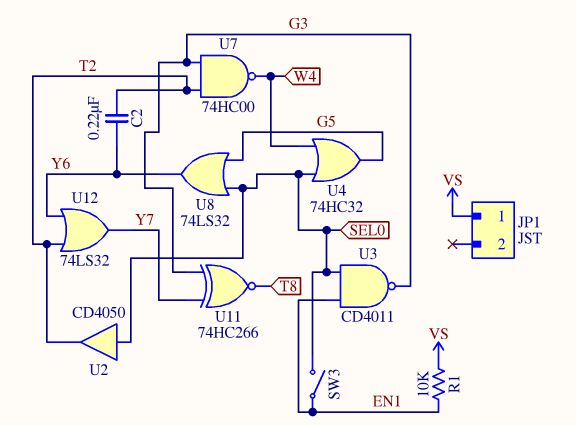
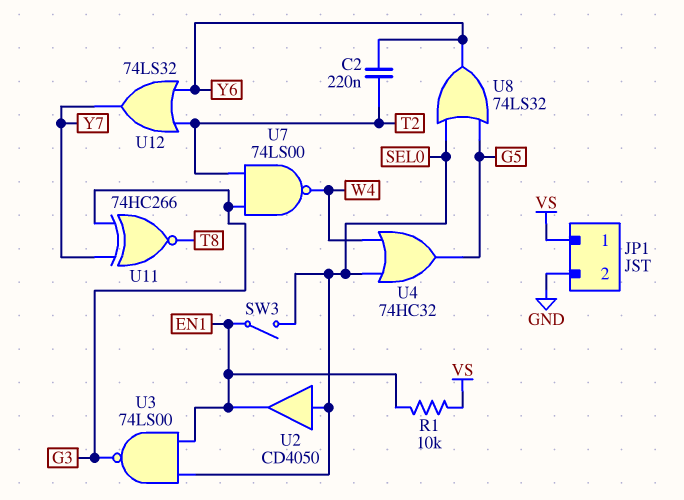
JP1 pin 2: none -> GND
U2: buffer CD4050 (in SEL0, out T2) -> buffer CD4050 (in SEL0, out EN1)
U3: NAND CD4011 (in EN1, in SEL0, out G3) -> NAND 74LS00 (in EN1, in SEL0, out G3)
U7: NAND 74HC00 (in G3, in T2, out W4) -> NAND 74LS00 (in G3, in T2, out W4)

